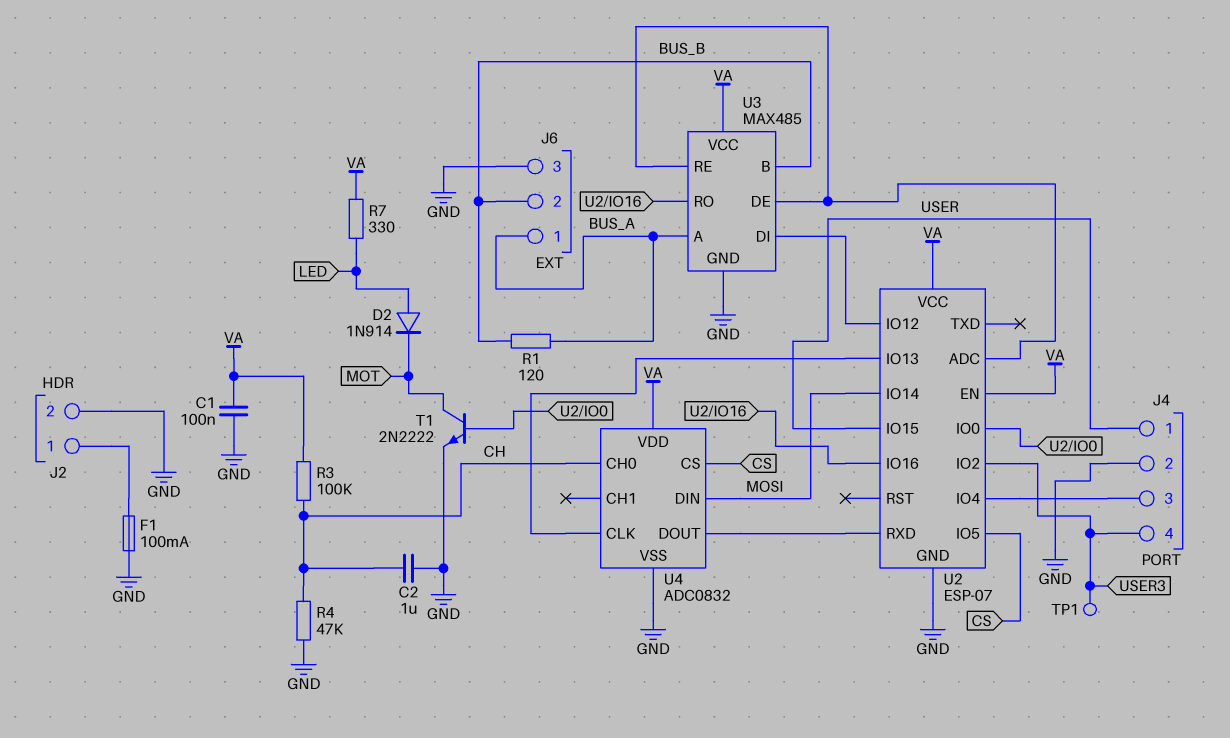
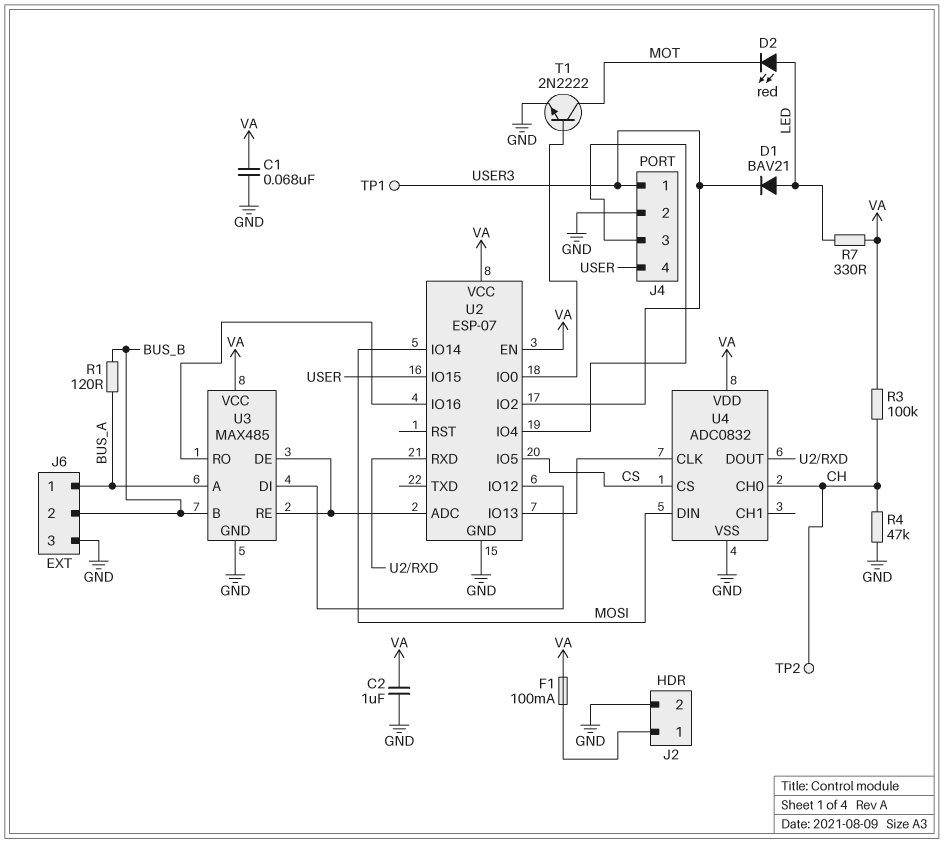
C1: 100nF (GND, VA) -> 68nF (GND, VA)
C2: 1uF (CH, GND) -> 1uF (GND, VA)
D1: none -> diode BAV21 (A LED, K USER3)
D2: diode 1N914 (A LED, K MOT) -> LED red (A LED, K MOT)
F1: 100mA (GND, J2/1) -> 100mA (J2/1, VA)
J4 pin 1: USER -> USER3
J4 pin 4: USER3 -> USER
TP2: none -> test point (CH)

